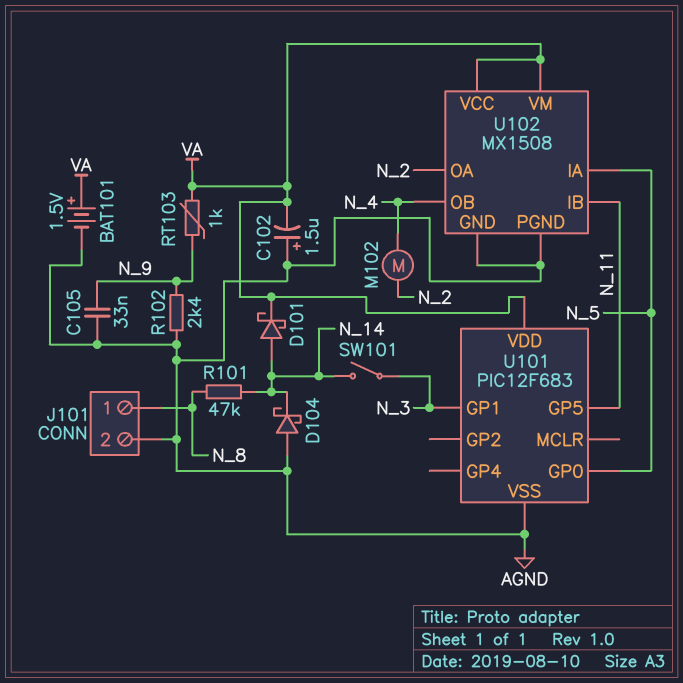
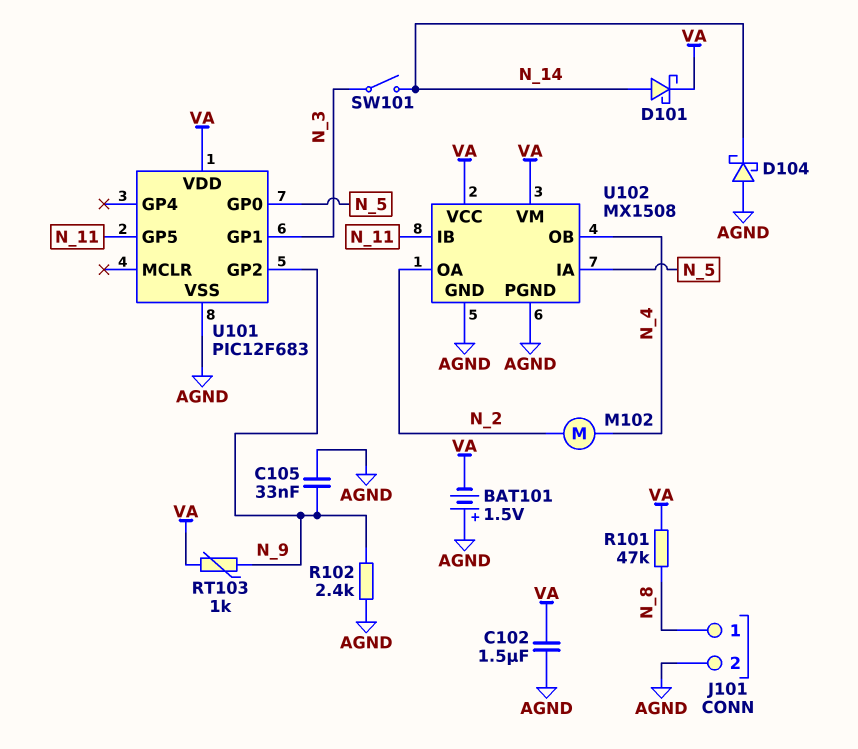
BAT101: 1.5V (plus VA, minus AGND) -> 1.5V (plus AGND, minus VA)
C102: 1.5uF (plus AGND, minus VA) -> 1.5uF (AGND, VA)
R101: 47k (N_8, N_14) -> 47k (N_8, VA)
U101 pin GP2: none -> N_9

